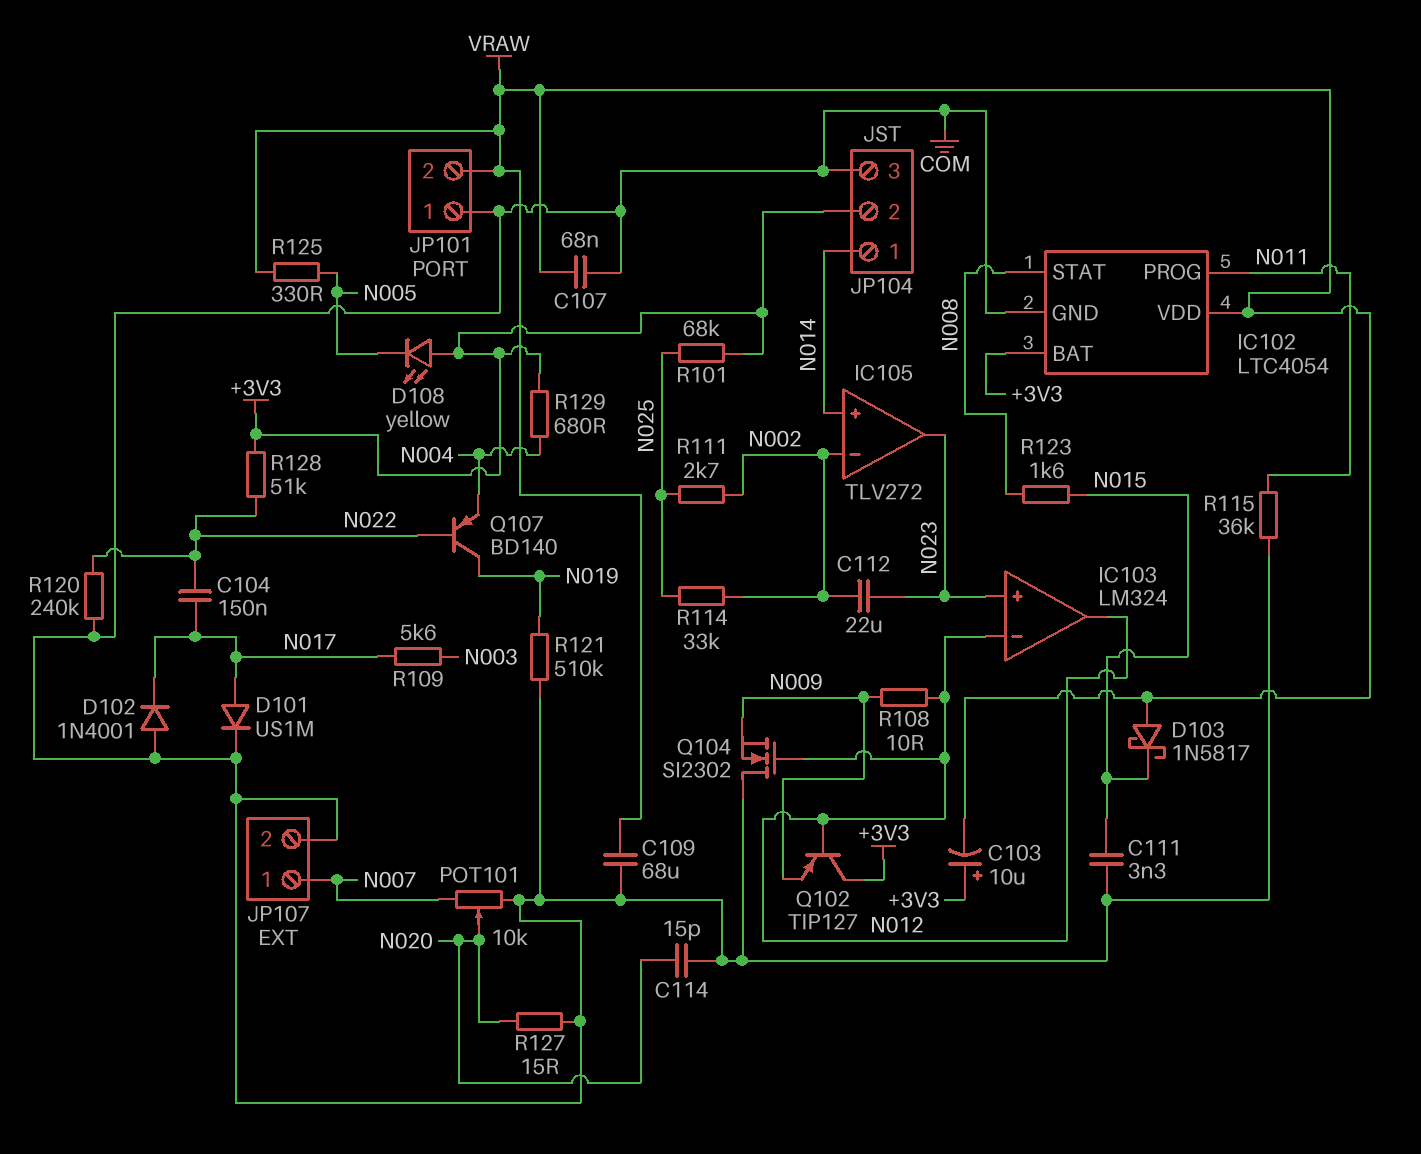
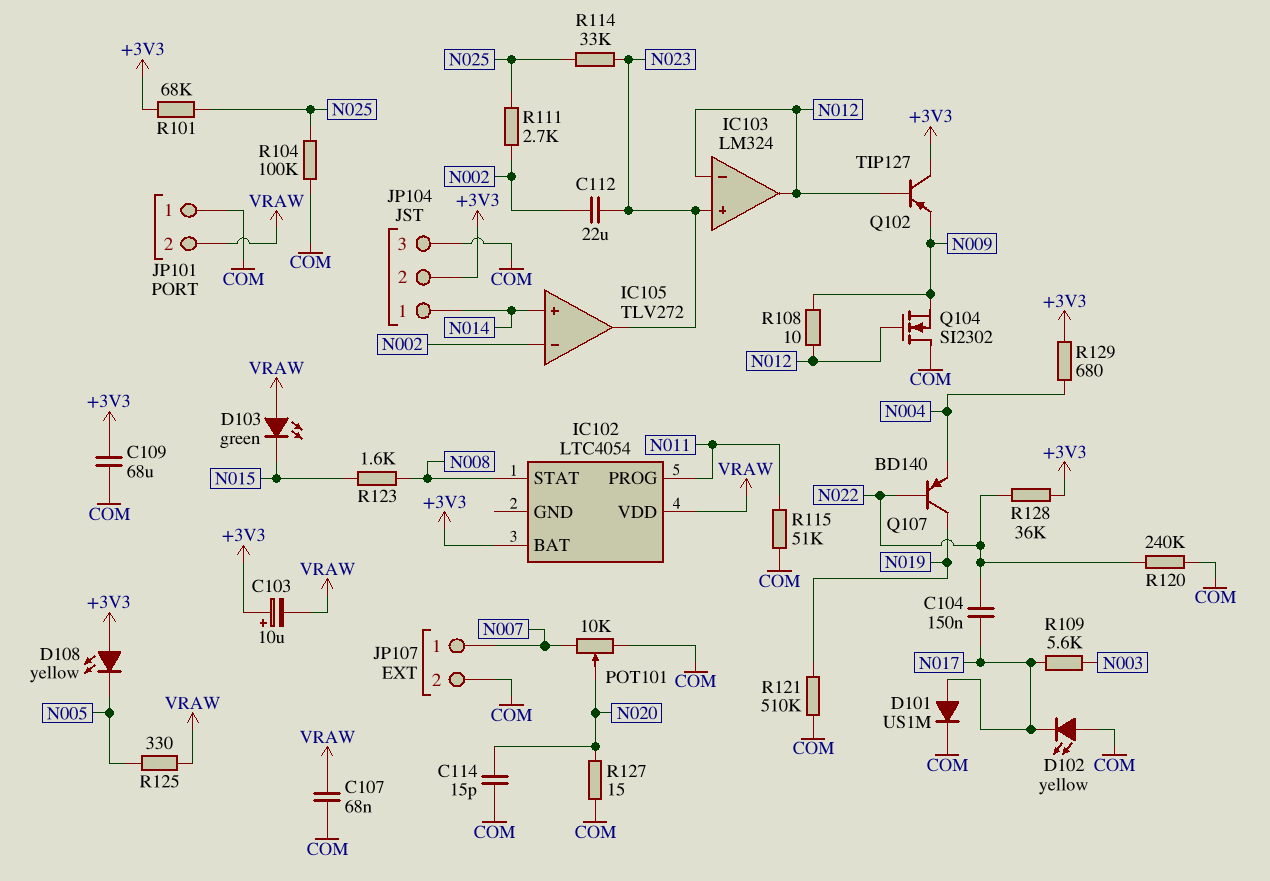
C109: 68uF (COM, VRAW) -> 68uF (+3V3, COM)
C111: 3.3nF (COM, N015) -> none
D102: diode 1N4001 (A COM, K N017) -> LED yellow (A COM, K N017)
D103: schottky 1N5817 (A VRAW, K N015) -> LED green (A VRAW, K N015)
IC102 pin GND: COM -> none
R104: none -> 100k (COM, N025)
R114: 33k (N002, N025) -> 33k (N023, N025)
R115: 36k (COM, N011) -> 51k (COM, N011)
R128: 51k (+3V3, N022) -> 36k (+3V3, N022)

